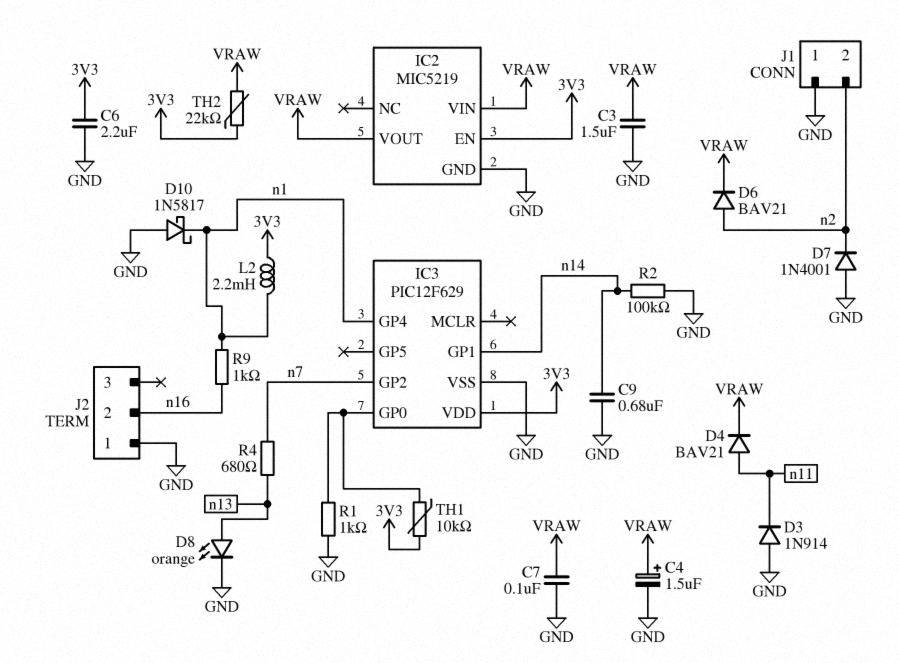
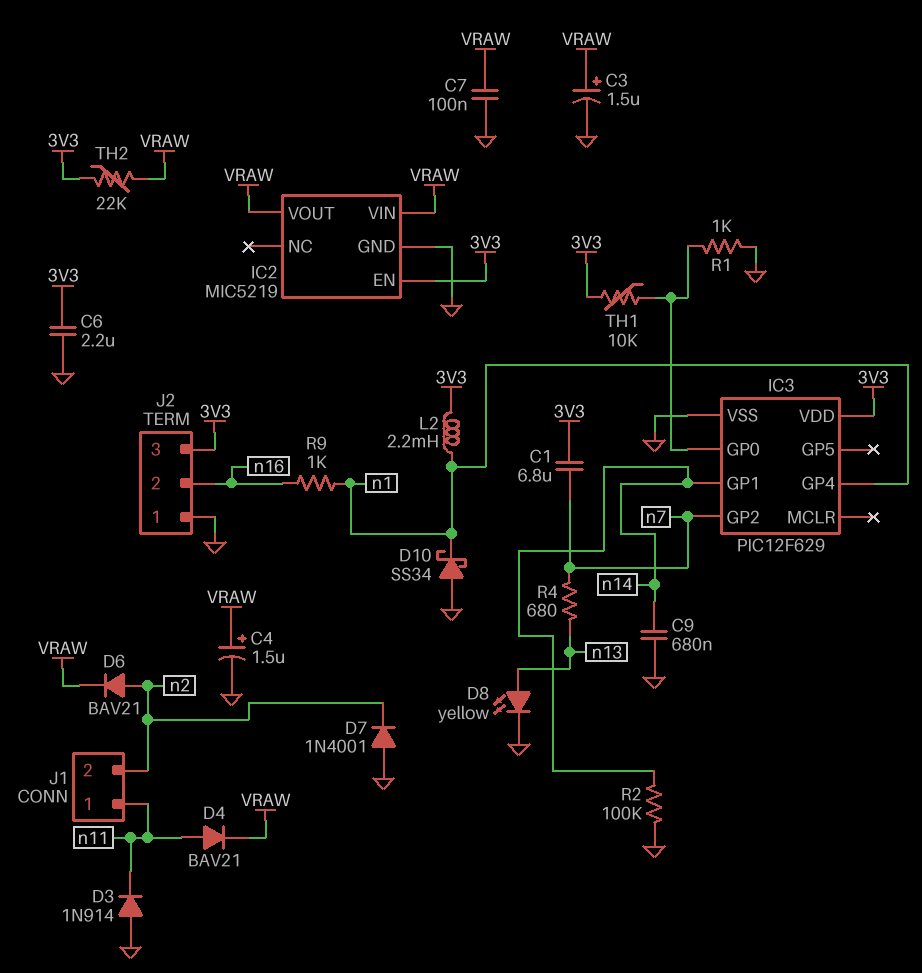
C1: none -> 6.8uF (3V3, n7)
C3: 1.5uF (GND, VRAW) -> 1.5uF (plus VRAW, minus GND)
D8: LED orange (A n13, K GND) -> LED yellow (A n13, K GND)
D10: schottky 1N5817 (A GND, K n1) -> schottky SS34 (A GND, K n1)
J1 pin 1: GND -> n11
J2 pin 3: none -> 3V3

